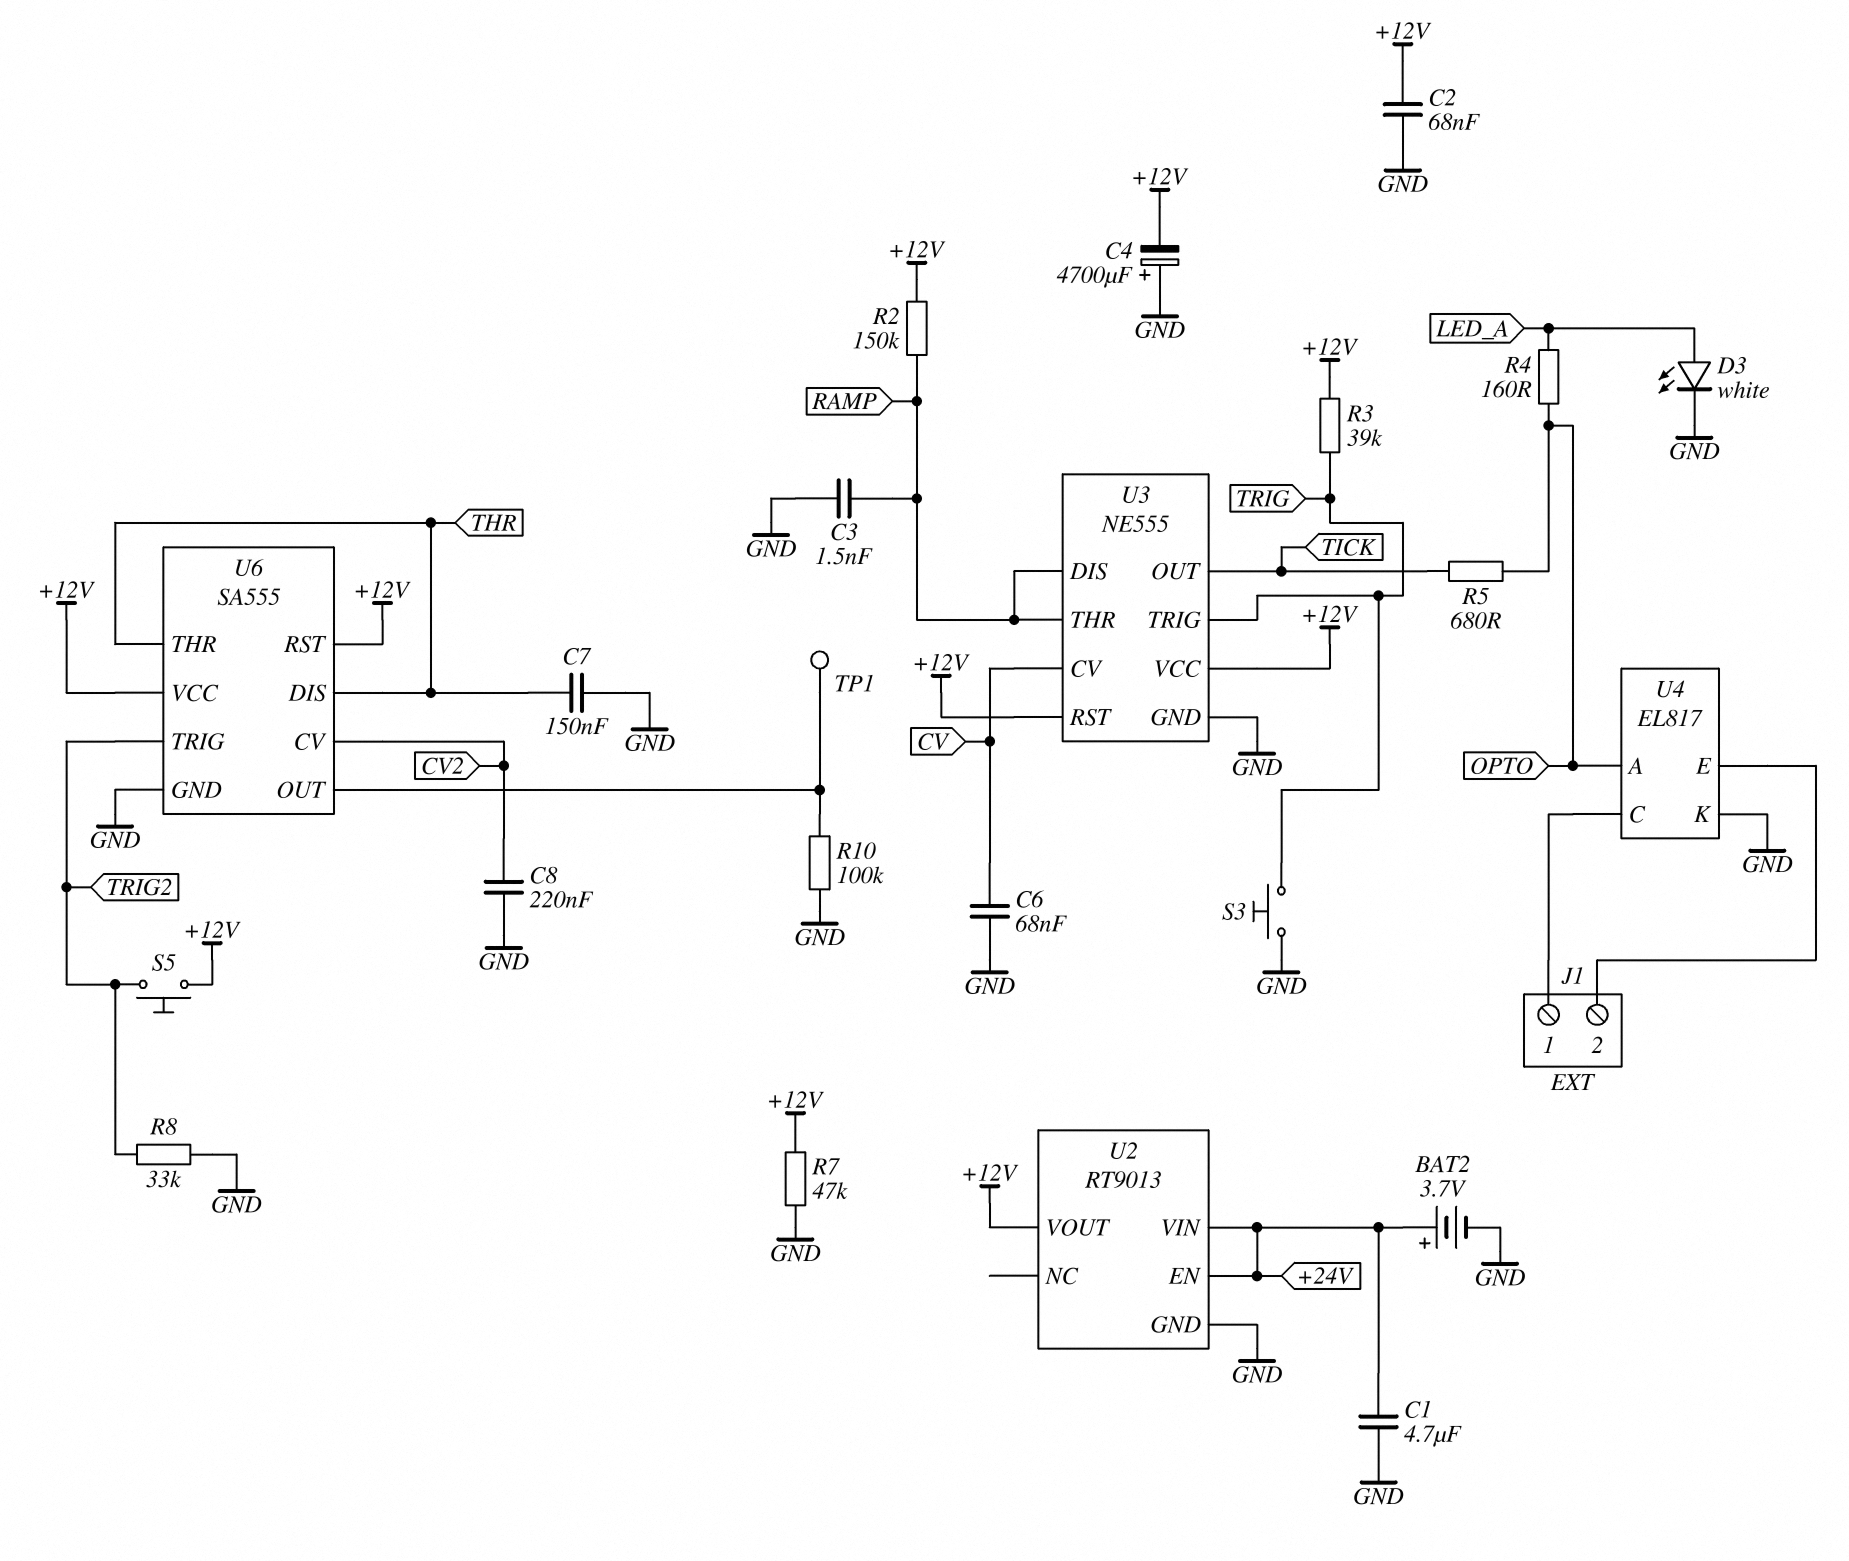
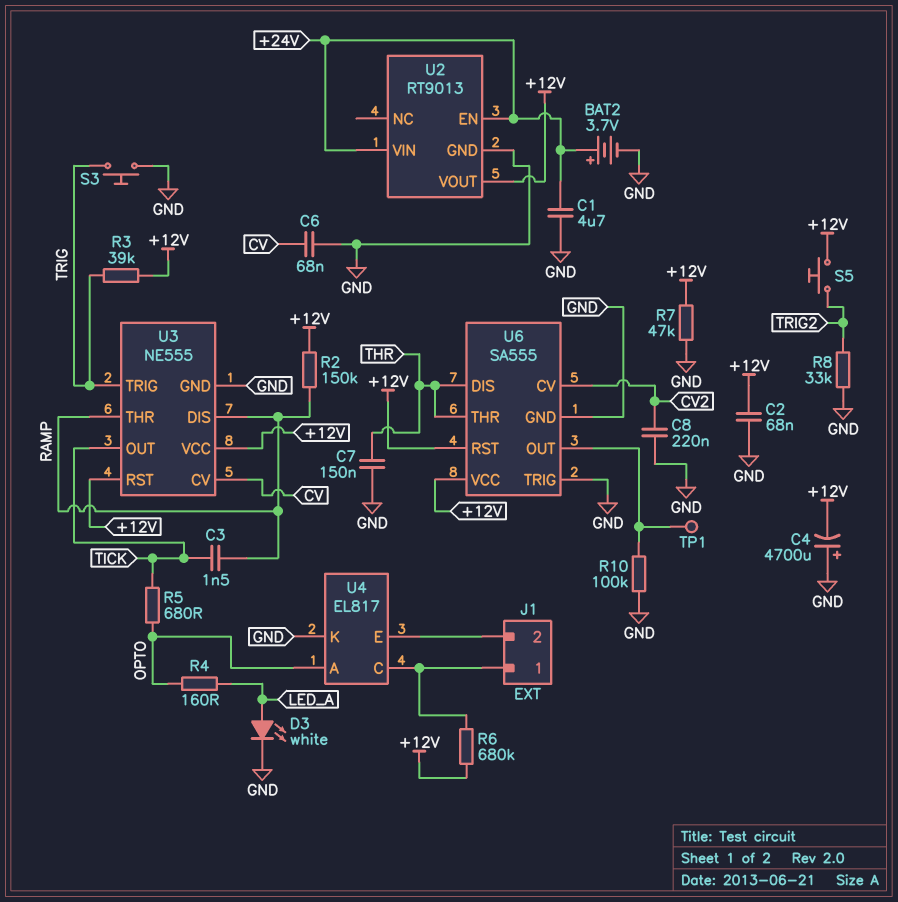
C3: 1.5nF (GND, RAMP) -> 1.5nF (RAMP, TICK)
R6: none -> 680k (+12V, J1/1)
U6 pin TRIG: TRIG2 -> GND

